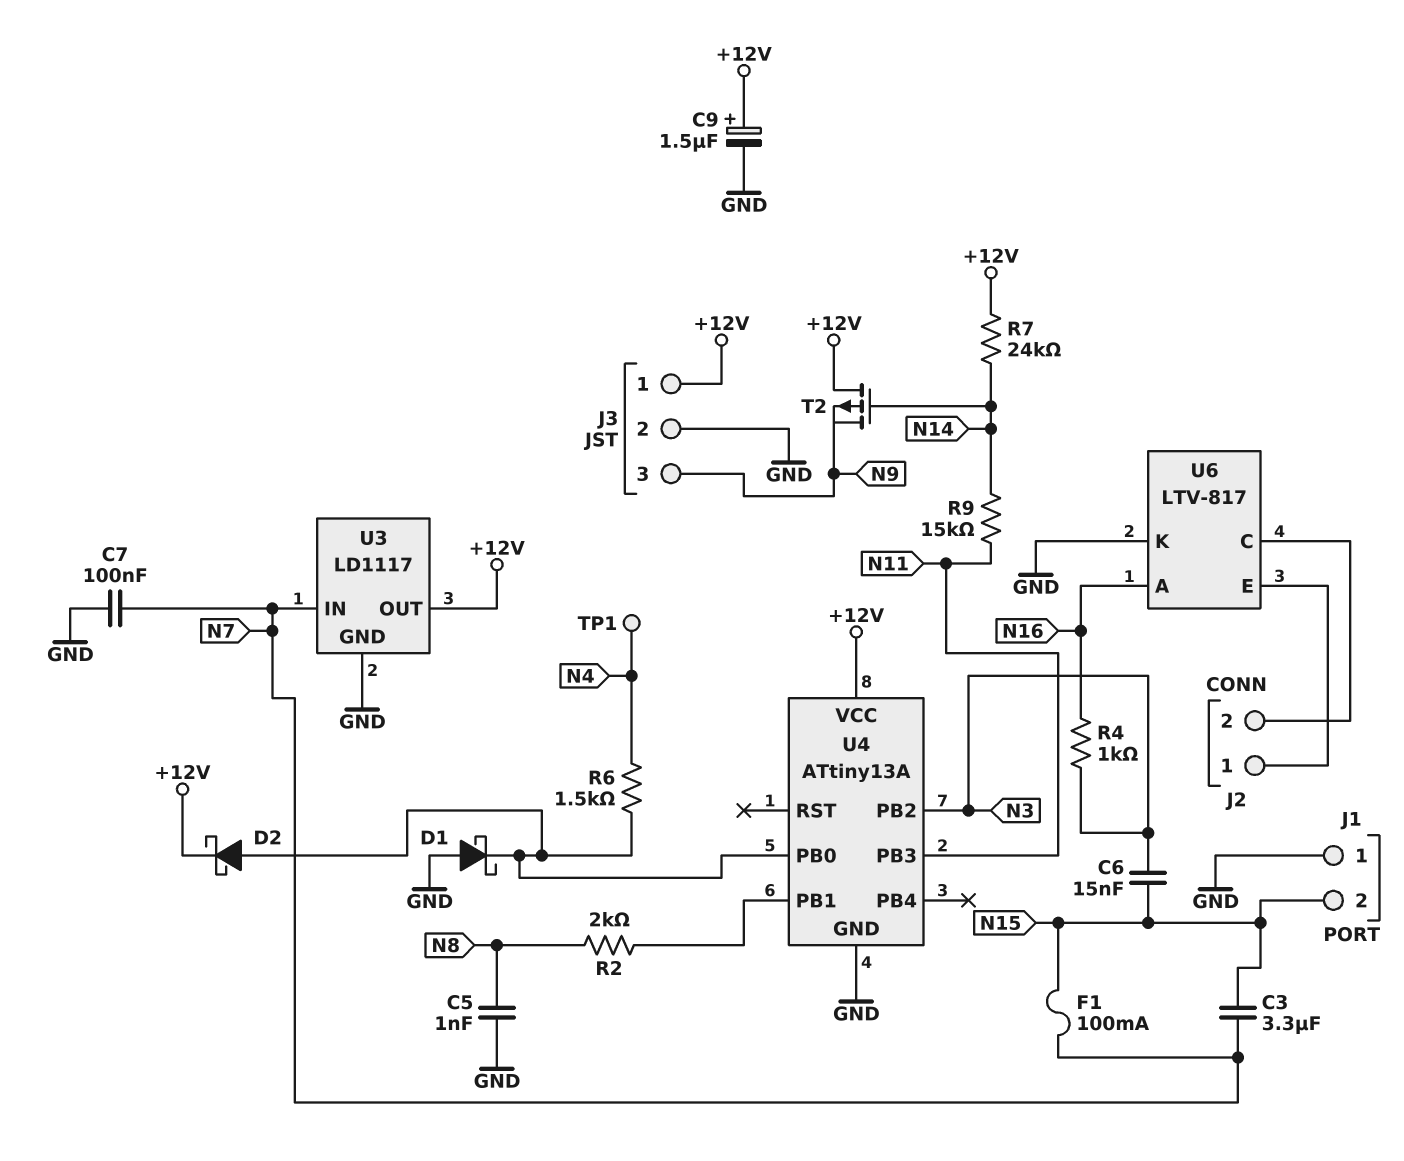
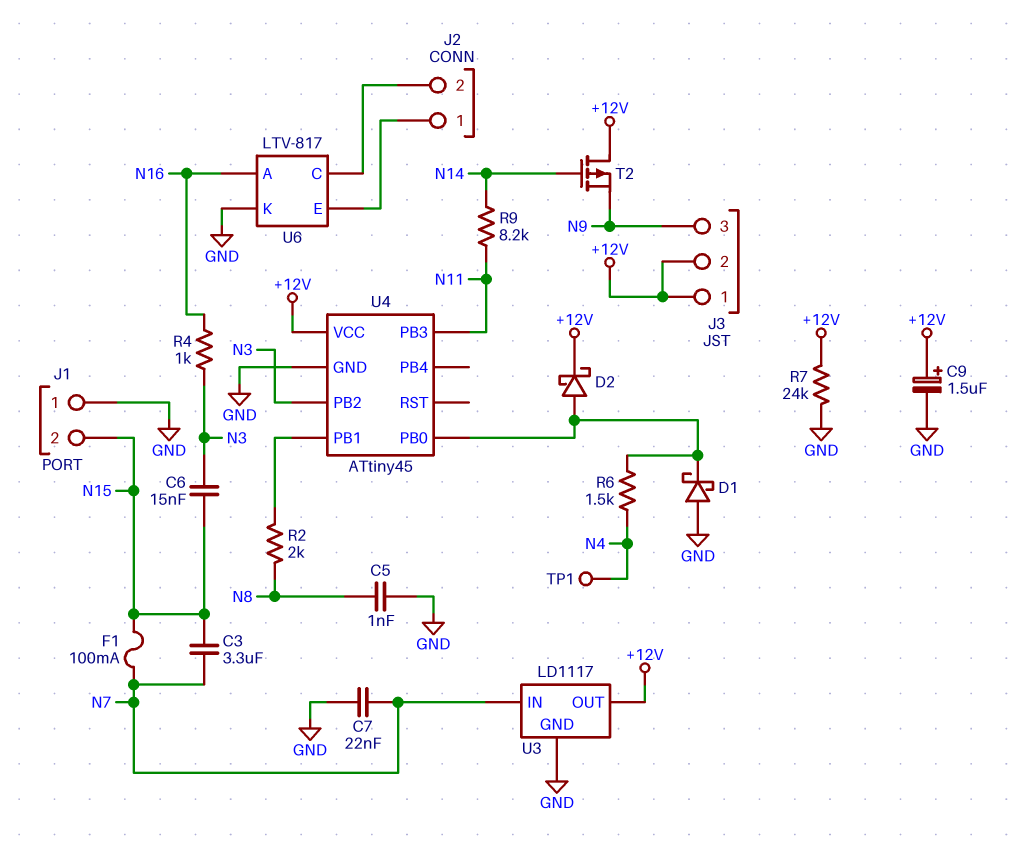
C7: 100nF (GND, N7) -> 22nF (GND, N7)
J3 pin 2: GND -> +12V
R7: 24k (+12V, N14) -> 24k (+12V, GND)
R9: 15k (N11, N14) -> 8.2k (N11, N14)
U4: ATtiny13A -> ATtiny45

